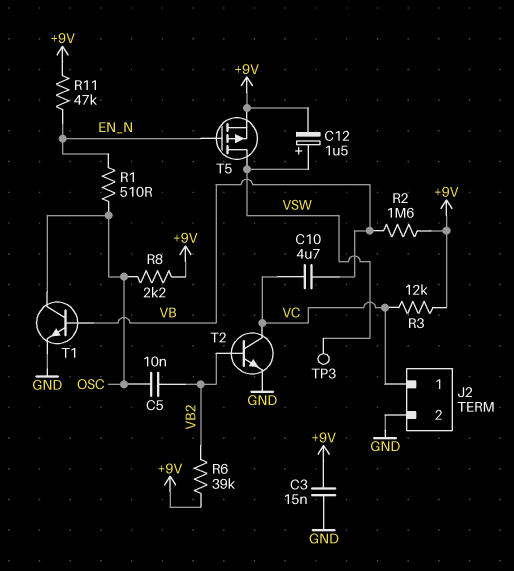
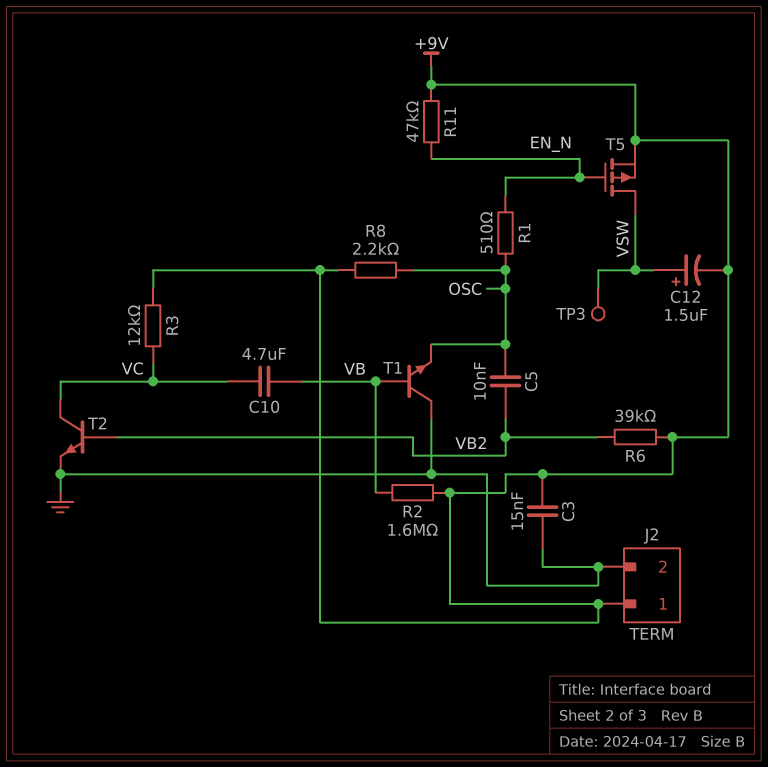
J2 pin 1: VC -> +9V
T1: NPN (B VB, C OSC, E GND) -> NPN (B VB, C GND, E OSC)

